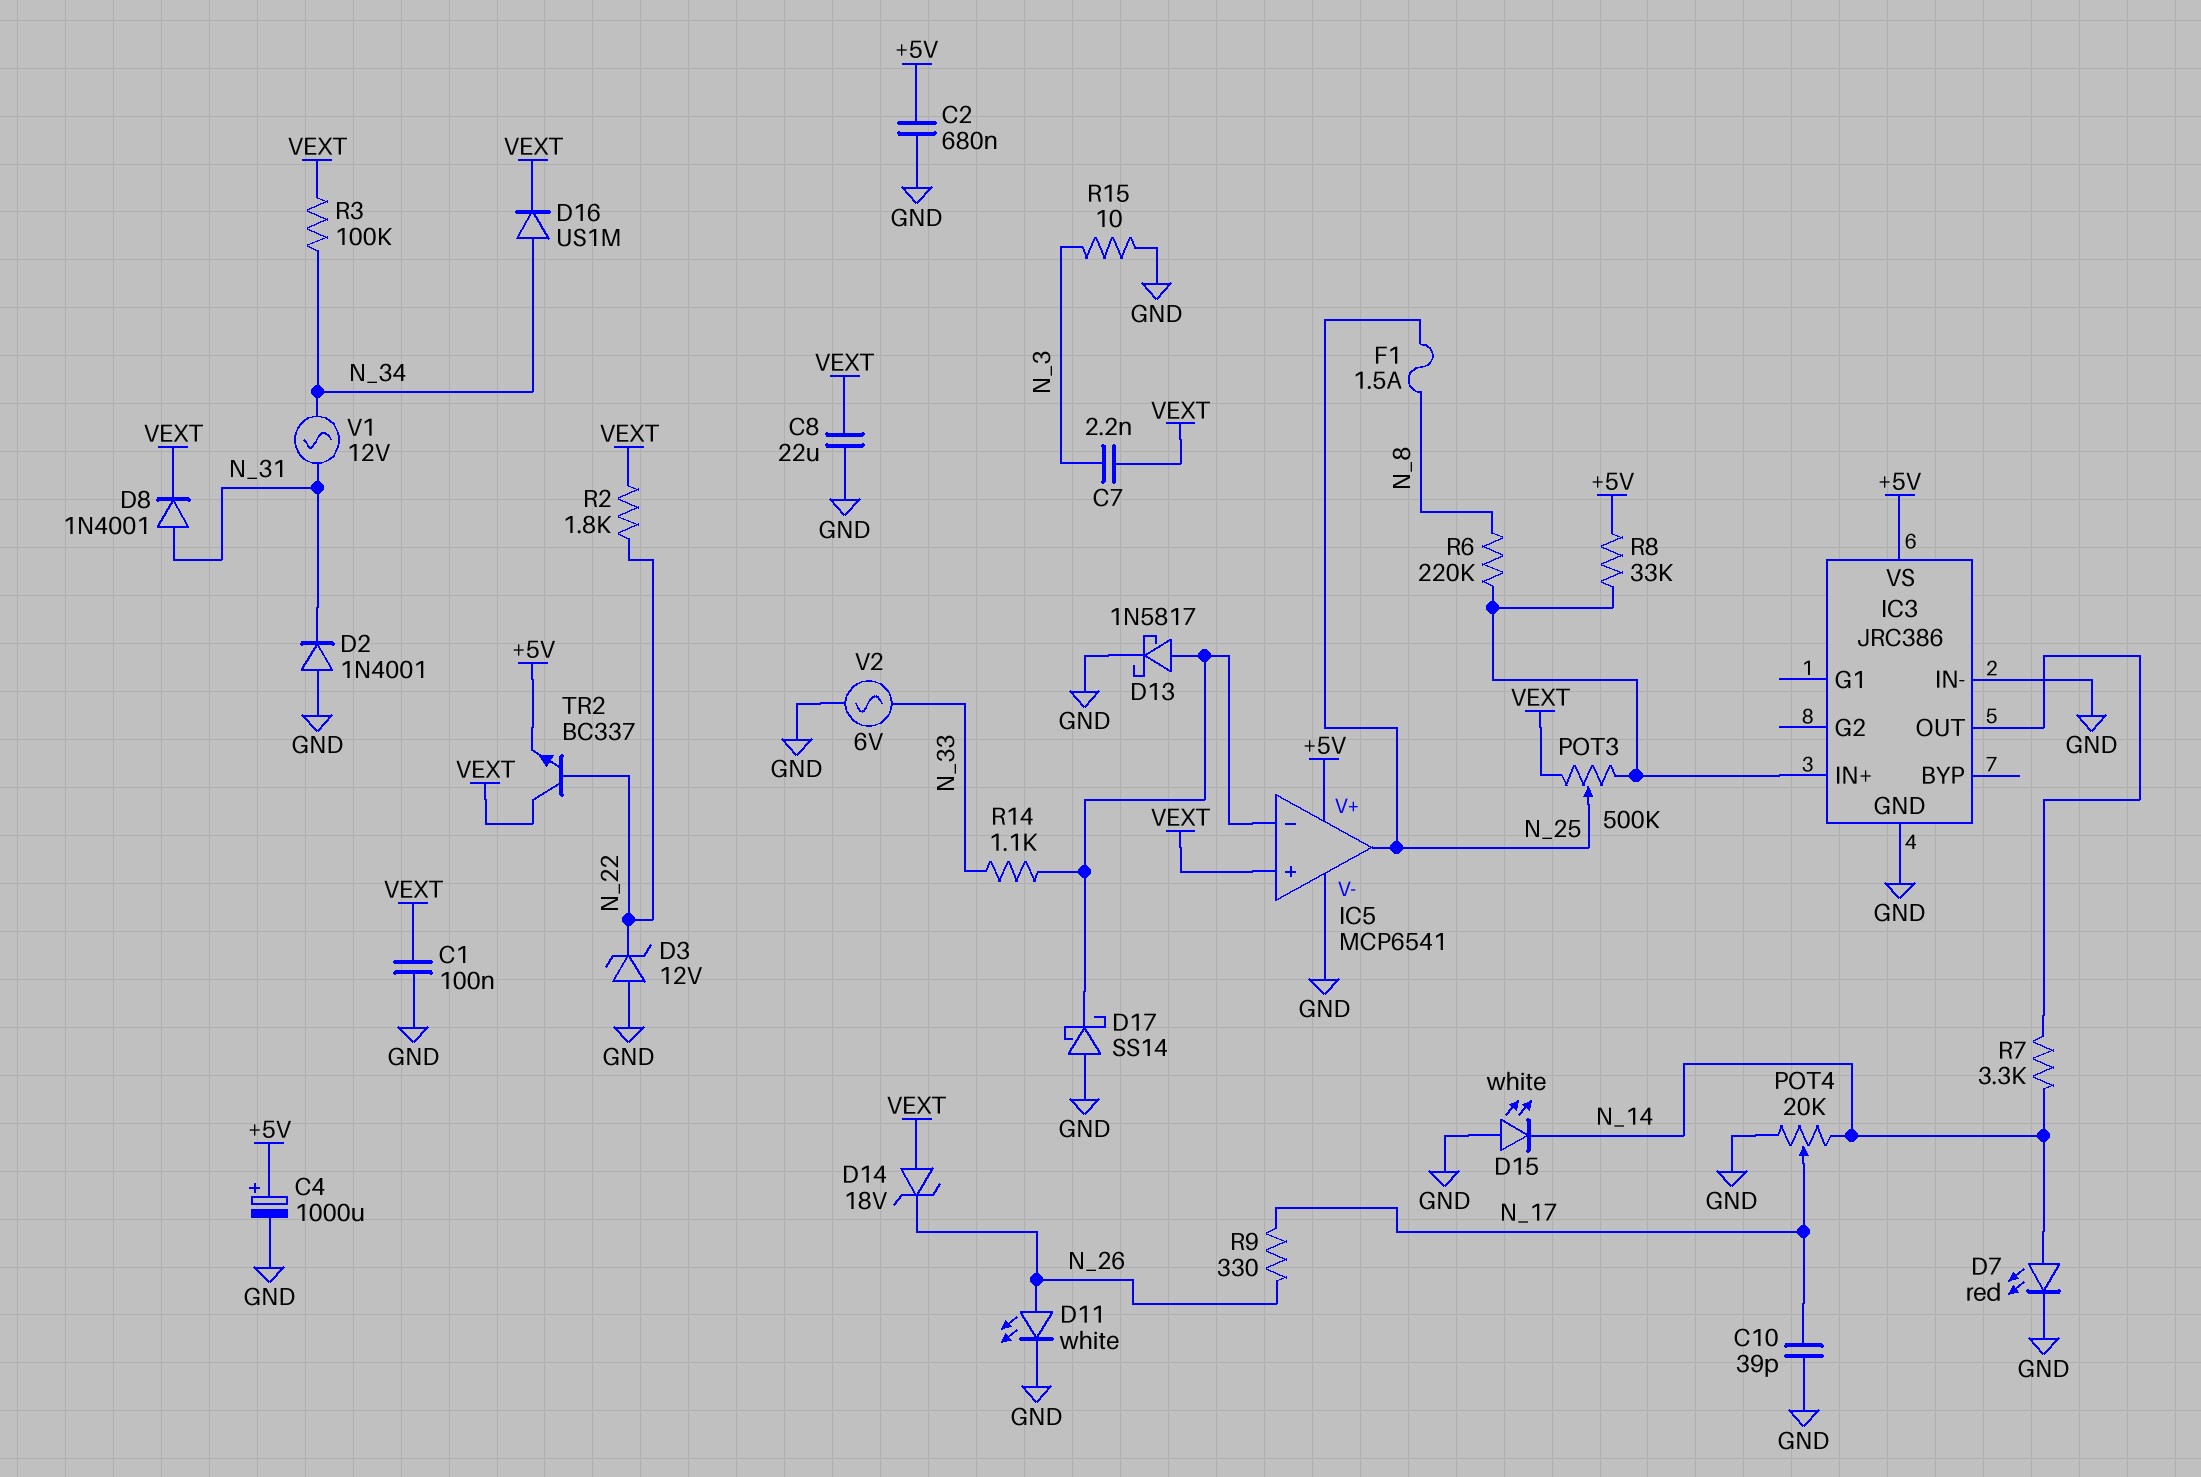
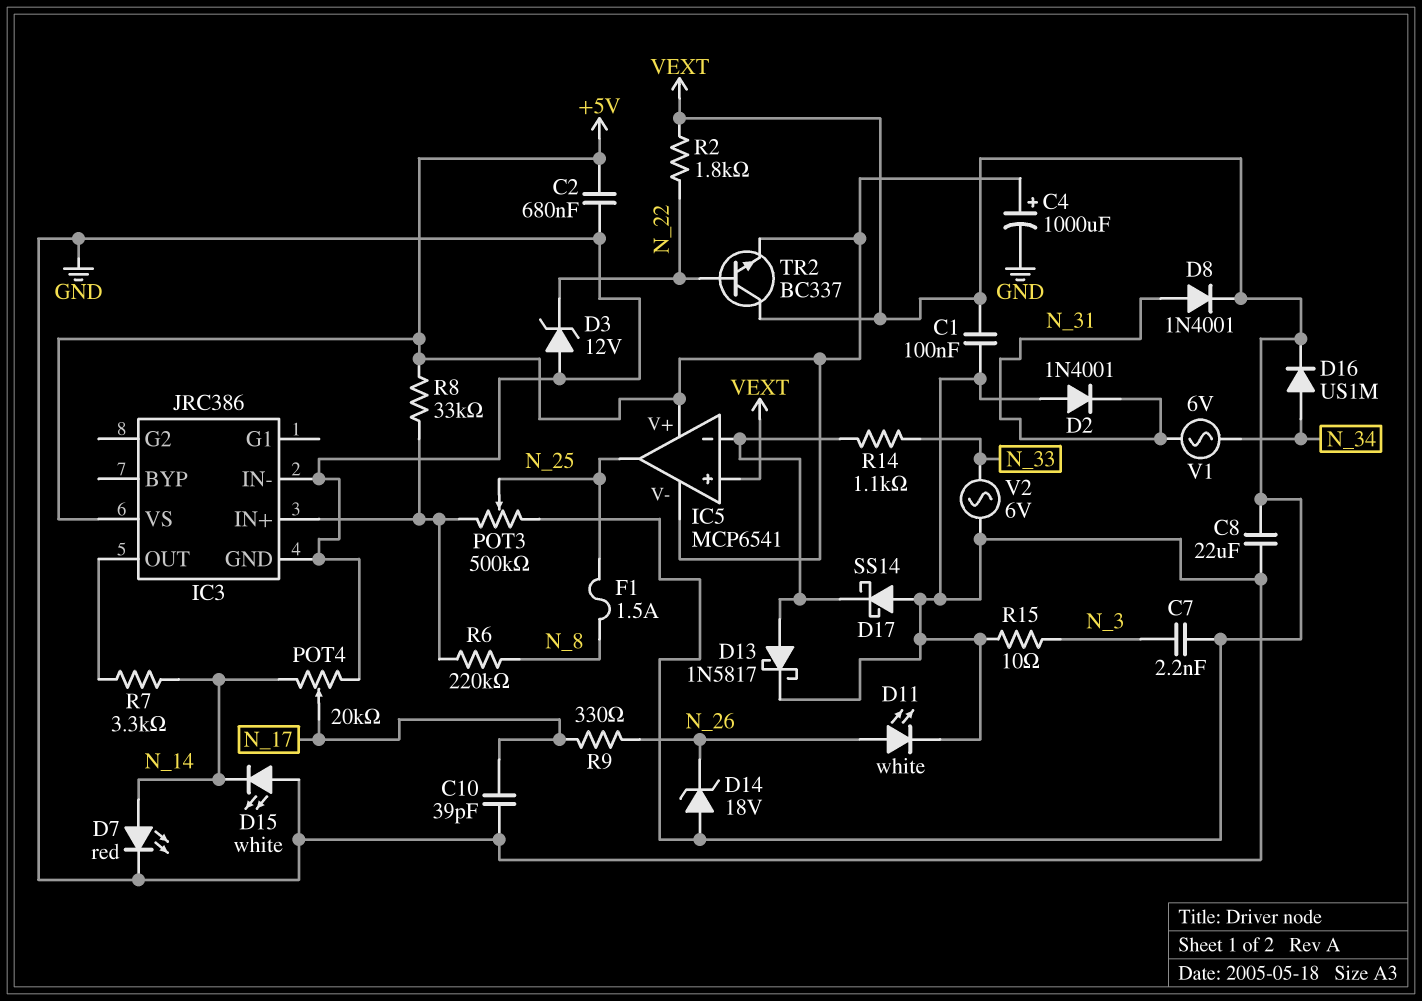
IC5 pin V-: GND -> +5V
R3: 100k (N_34, VEXT) -> none
V1: AC 12V (N_31, N_34) -> AC 6V (N_31, N_34)

